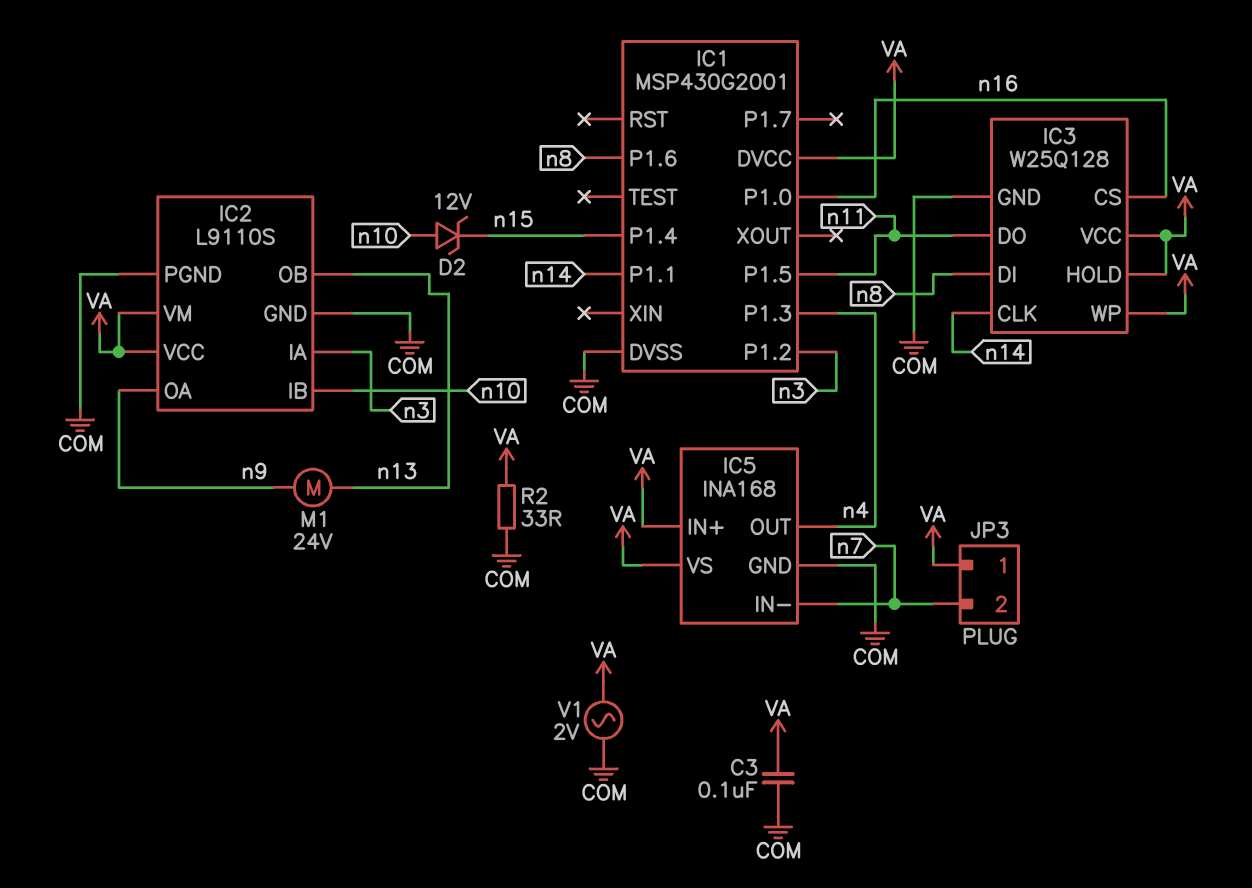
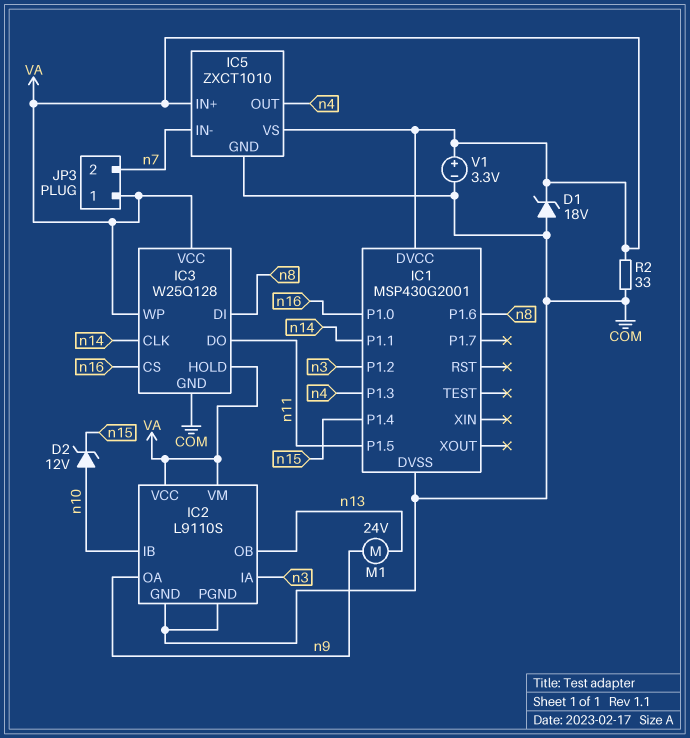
C3: 100nF (COM, VA) -> none
D1: none -> zener 18V (A COM, K VA)
IC5: INA168 -> ZXCT1010
V1: AC 2V (COM, VA) -> 3.3V (plus VA, minus COM)

